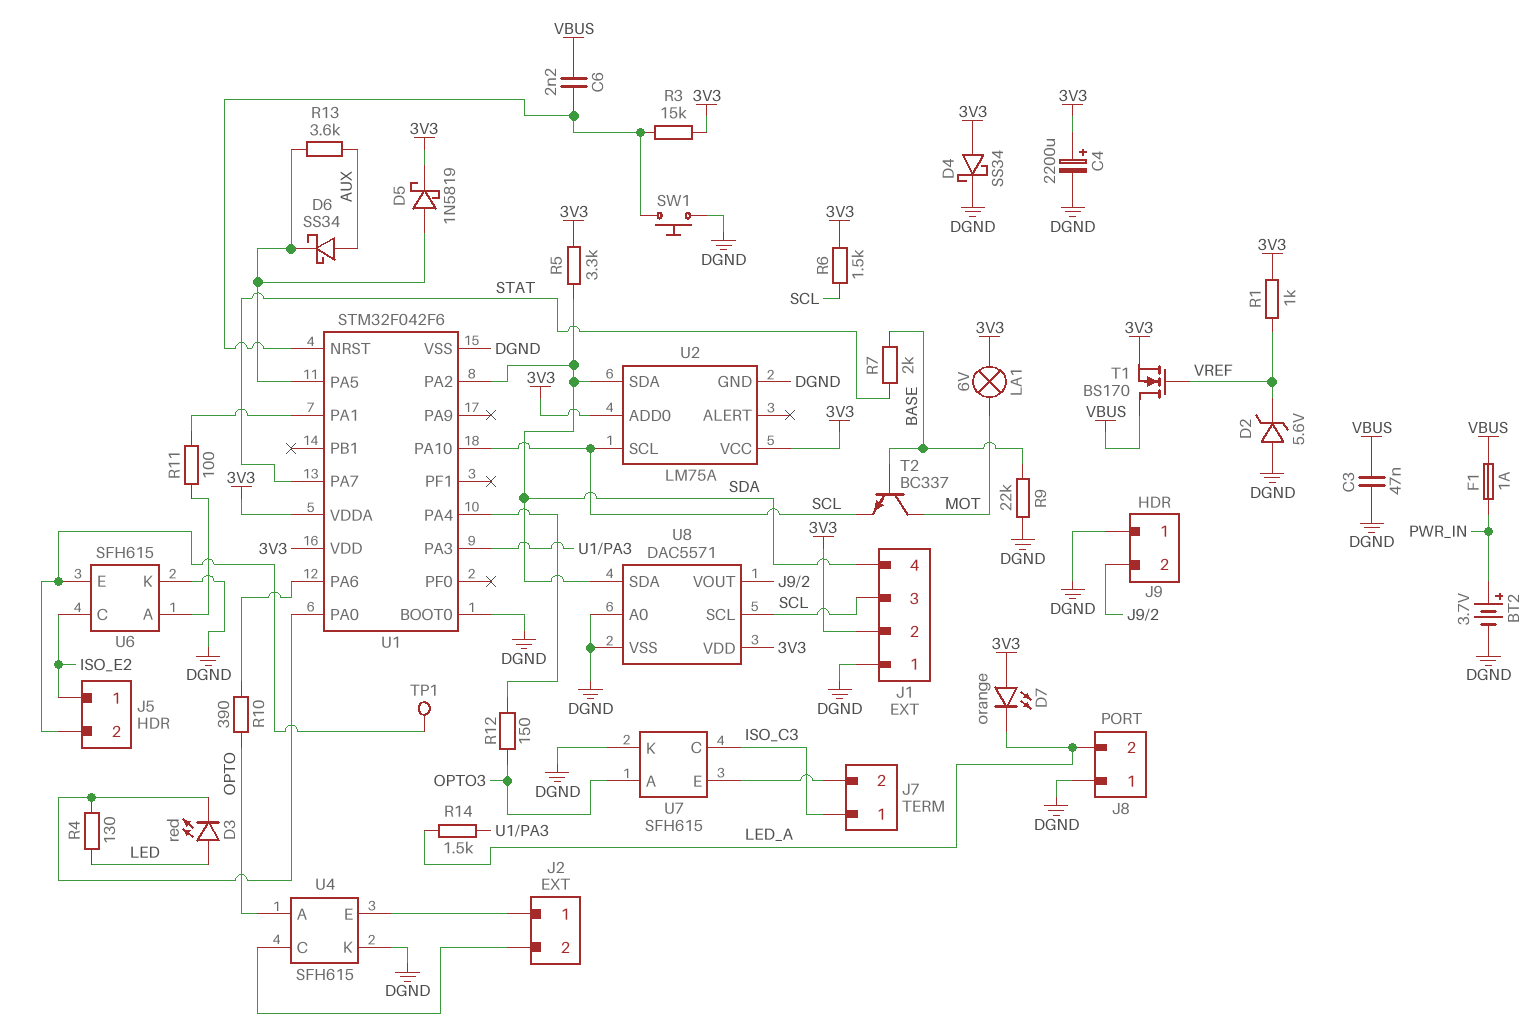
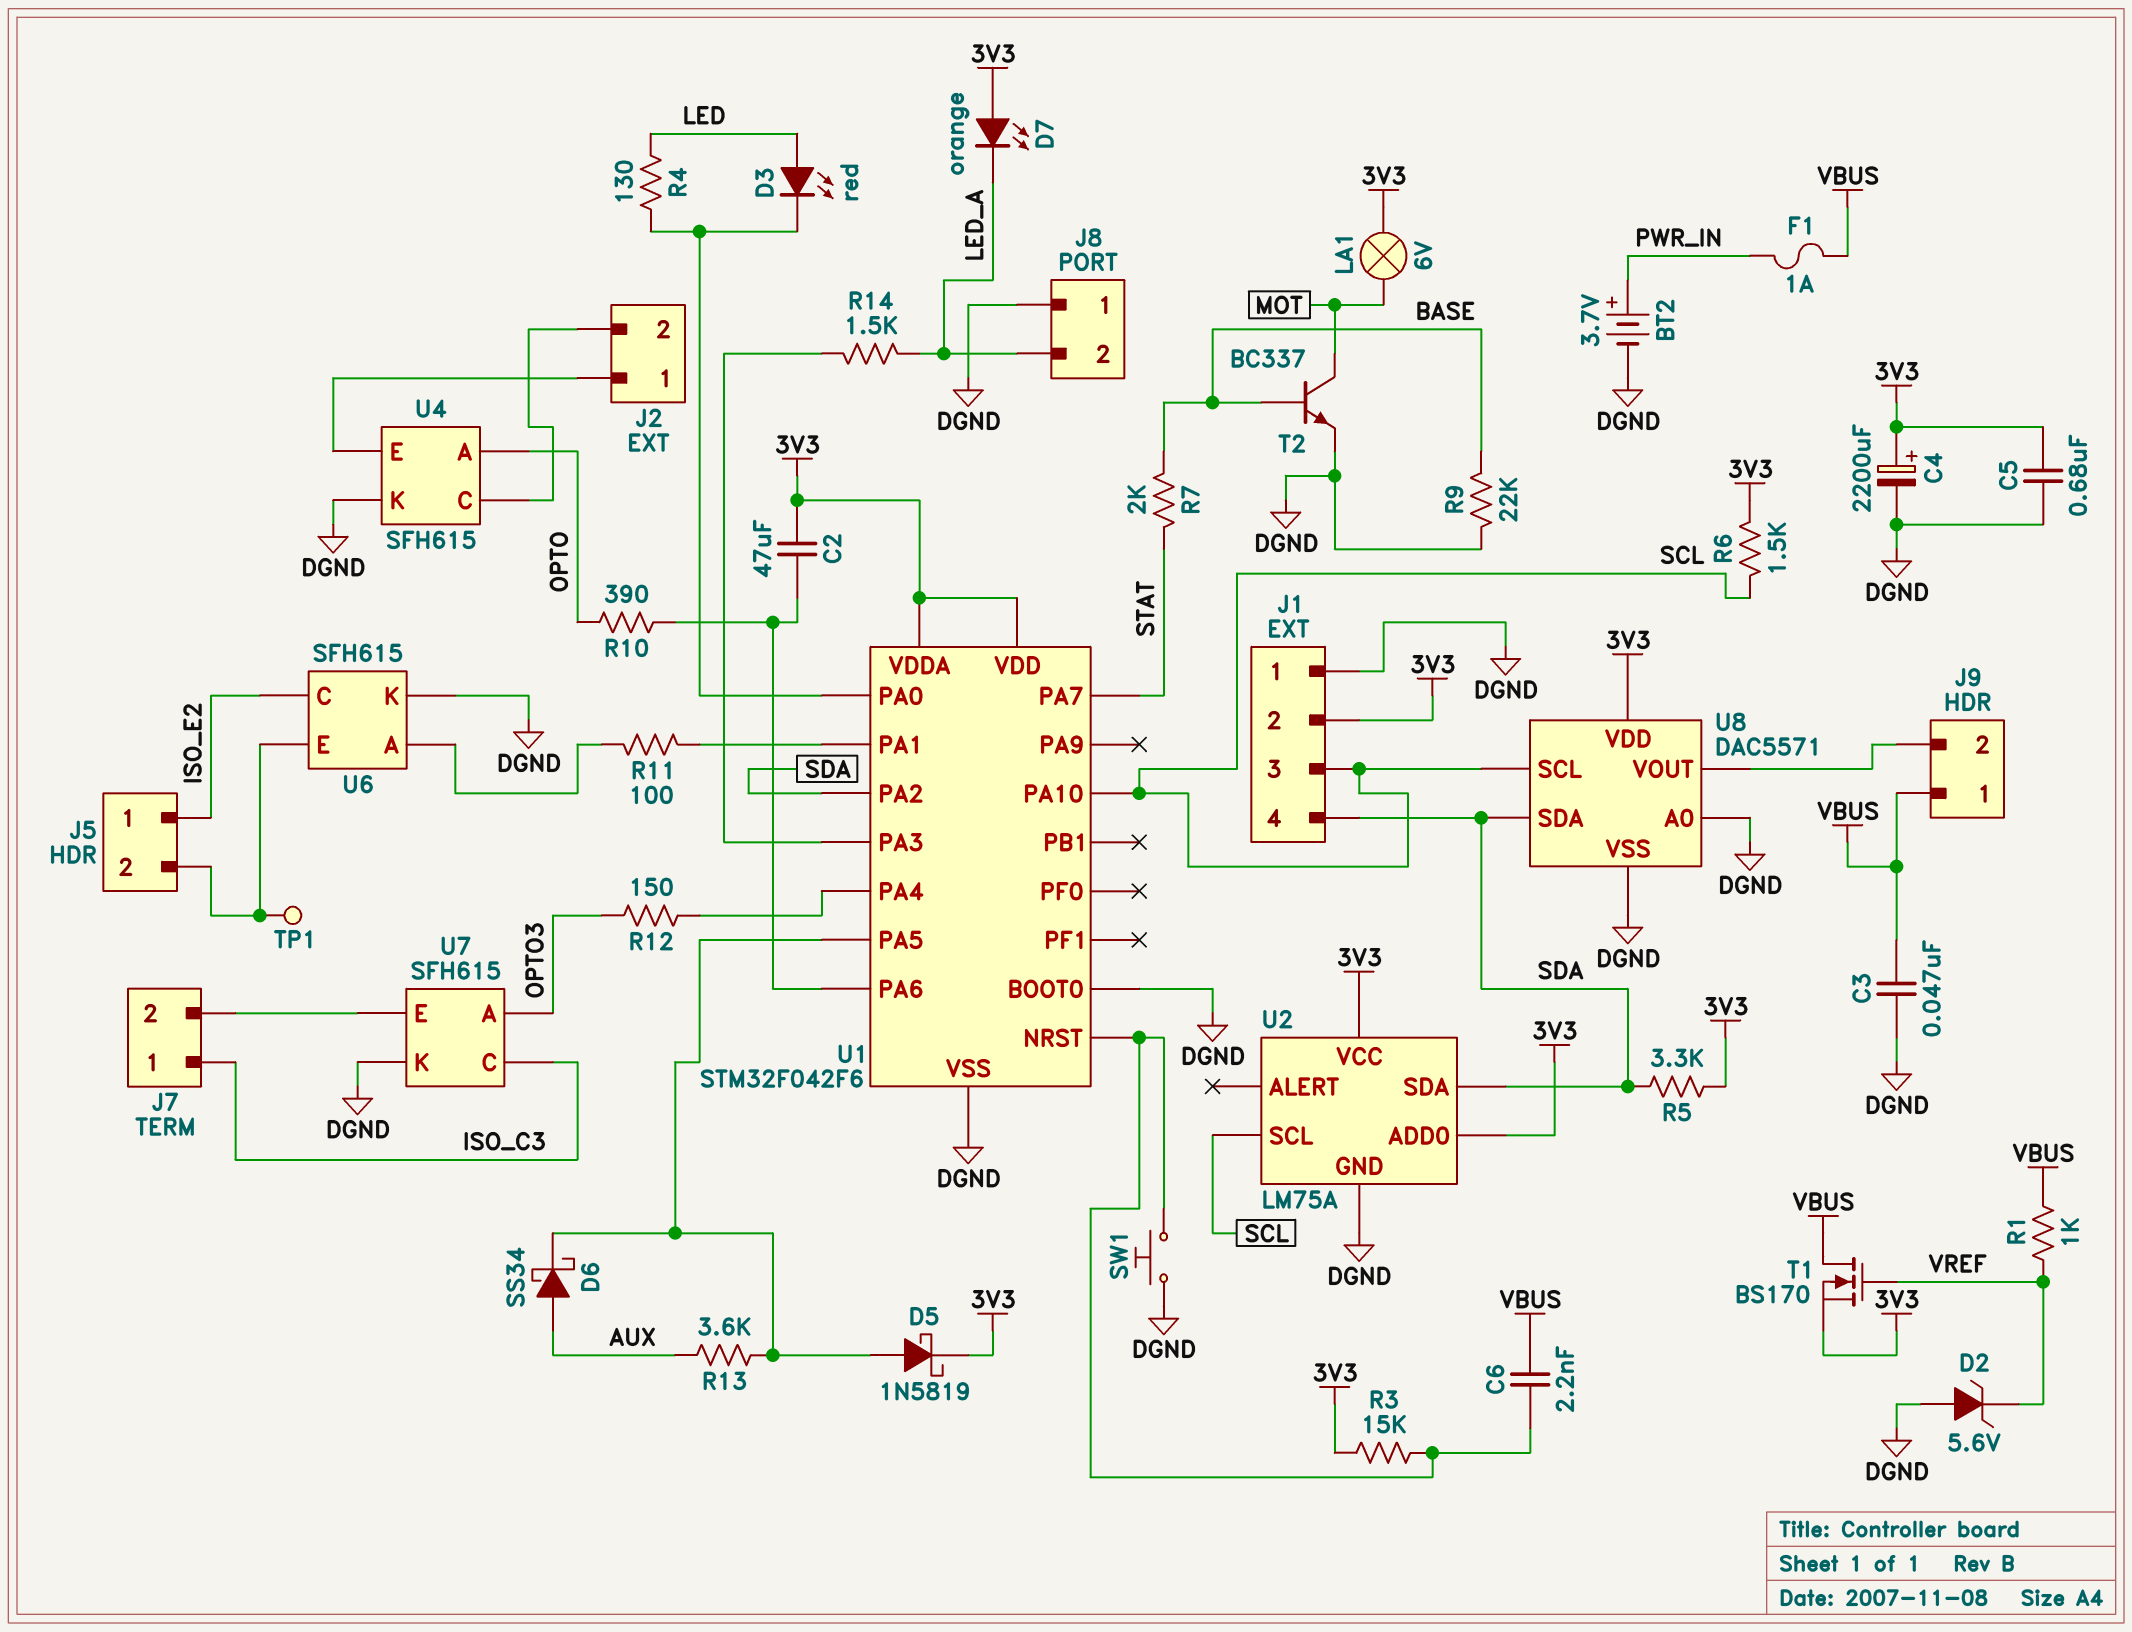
C2: none -> 47uF (3V3, U1/PA6)
C5: none -> 680nF (3V3, DGND)
D4: schottky SS34 (A 3V3, K DGND) -> none
J9 pin 1: DGND -> VBUS
R1: 1k (3V3, VREF) -> 1k (VBUS, VREF)
T2: NPN BC337 (B BASE, C MOT, E SCL) -> NPN BC337 (B BASE, C MOT, E DGND)

